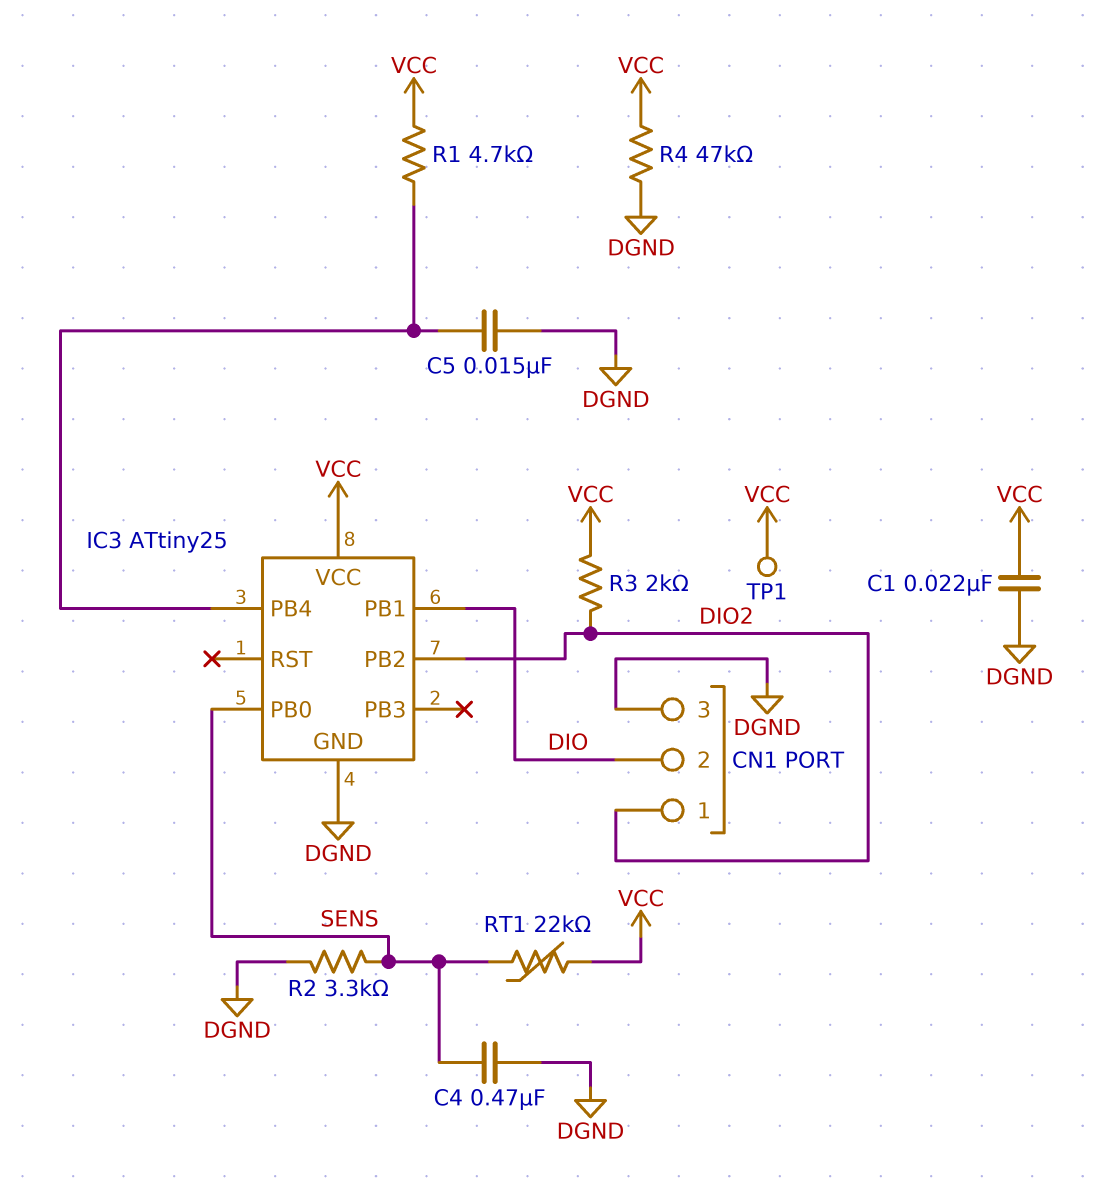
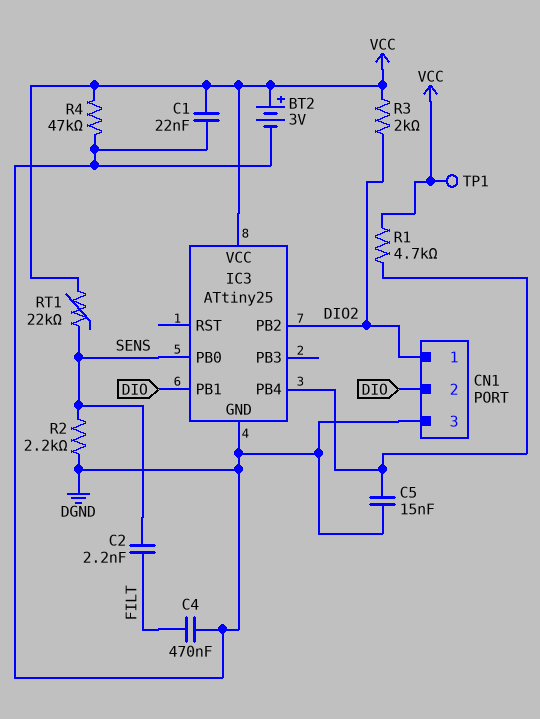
BT2: none -> 3V (plus VCC, minus DGND)
C2: none -> 2.2nF (FILT, SENS)
C4: 470nF (DGND, SENS) -> 470nF (DGND, FILT)
R2: 3.3k (DGND, SENS) -> 2.2k (DGND, SENS)

